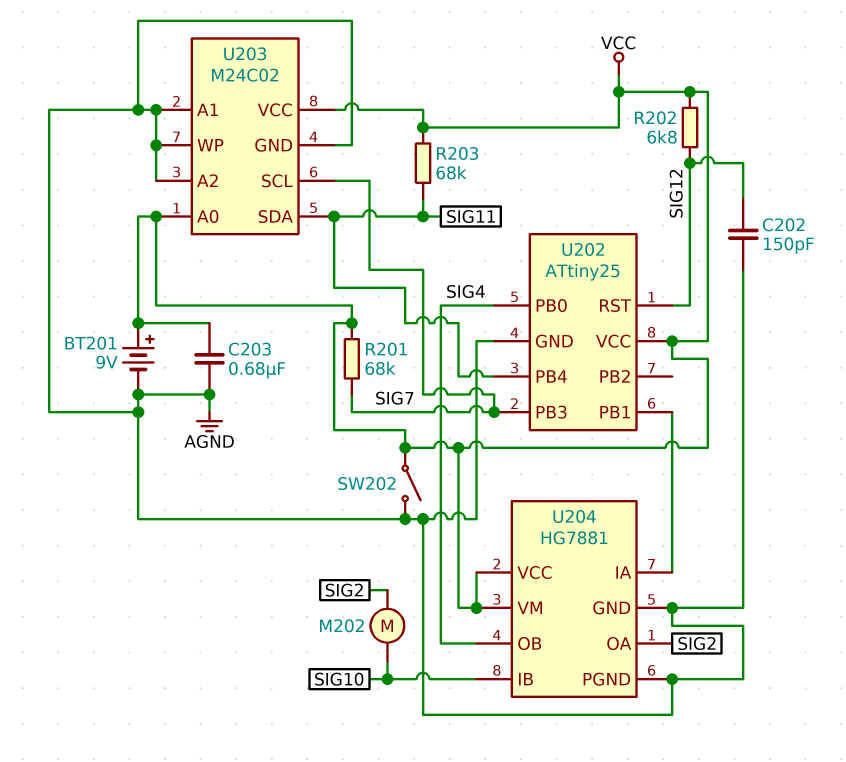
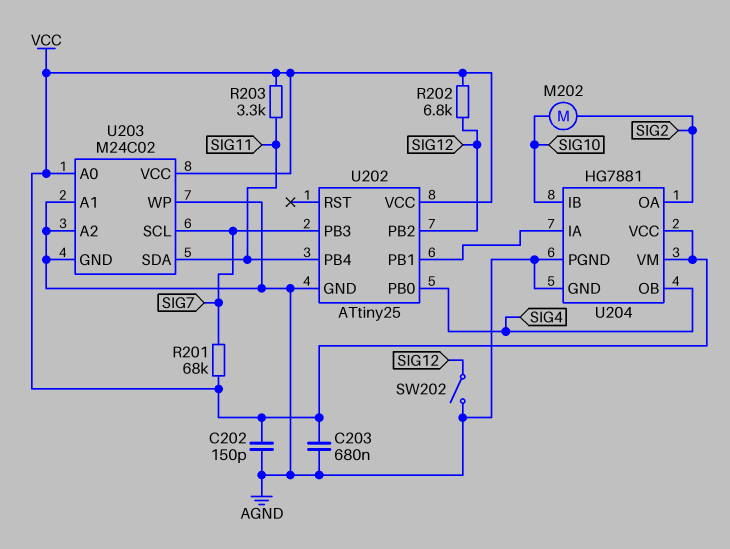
BT201: 9V (plus VCC, minus AGND) -> none
C202: 150pF (AGND, SIG12) -> 150pF (AGND, VCC)
R203: 68k (SIG11, VCC) -> 3.3k (SIG11, VCC)
SW202: switch (AGND, VCC) -> switch (AGND, SIG12)
U202 pin PB2: none -> SIG12
U202 pin RST: SIG12 -> none

